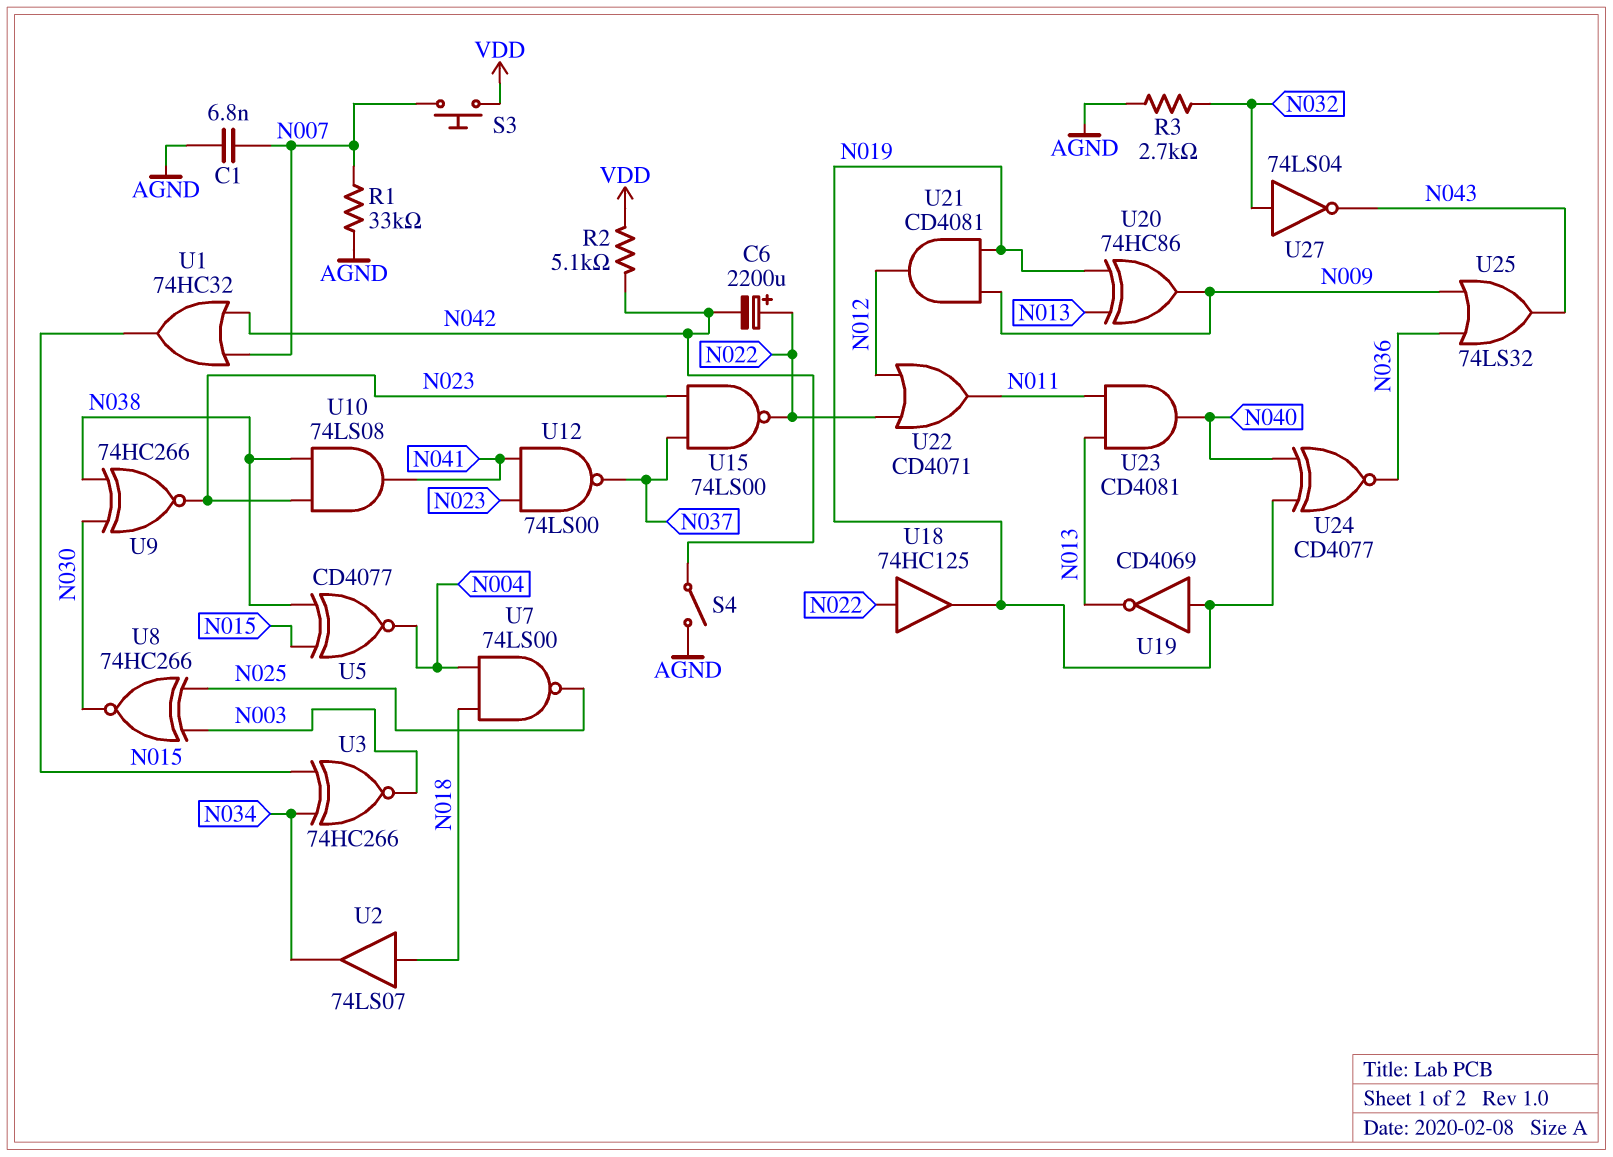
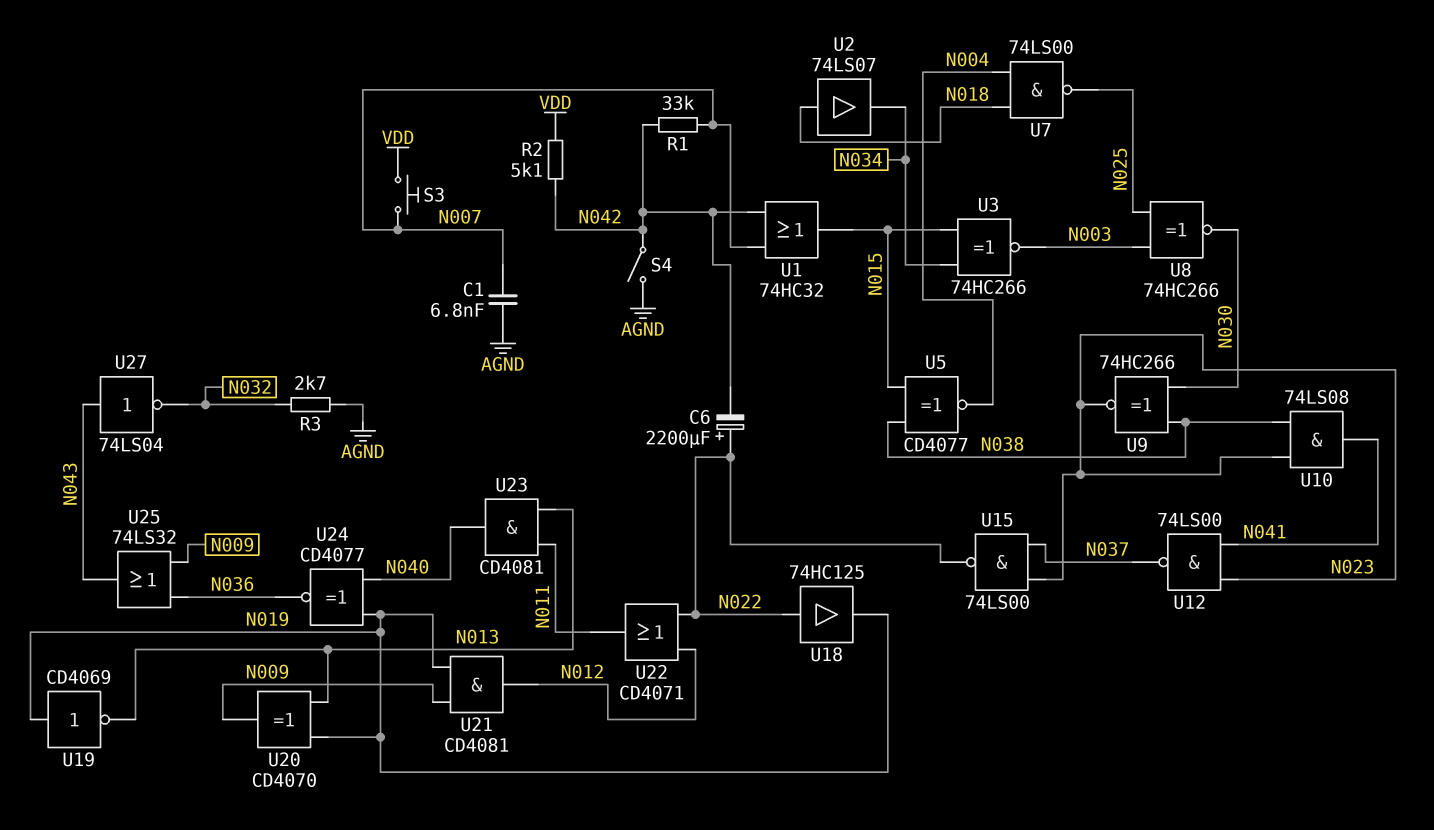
R1: 33k (AGND, N007) -> 33k (N007, N042)
U20: XOR 74HC86 (in N013, in N019, out N009) -> XOR CD4070 (in N013, in N019, out N009)
U27: NOT 74LS04 (in N032, out N043) -> NOT 74LS04 (in N043, out N032)

